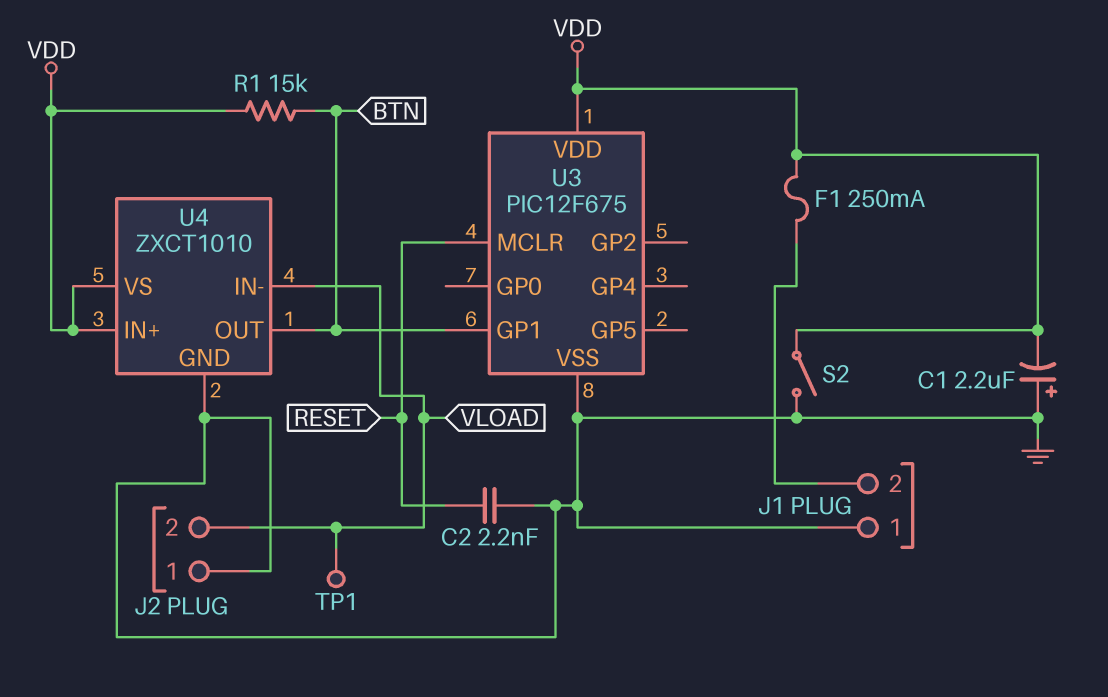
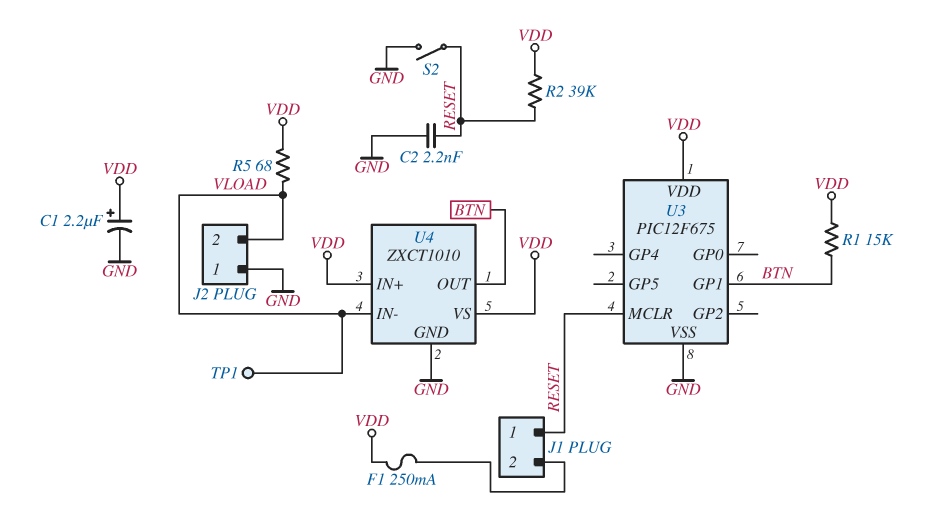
C1: 2.2uF (plus GND, minus VDD) -> 2.2uF (plus VDD, minus GND)
J1 pin 1: GND -> RESET
R2: none -> 39k (RESET, VDD)
R5: none -> 68 (VDD, VLOAD)
S2: switch (GND, VDD) -> switch (GND, RESET)

